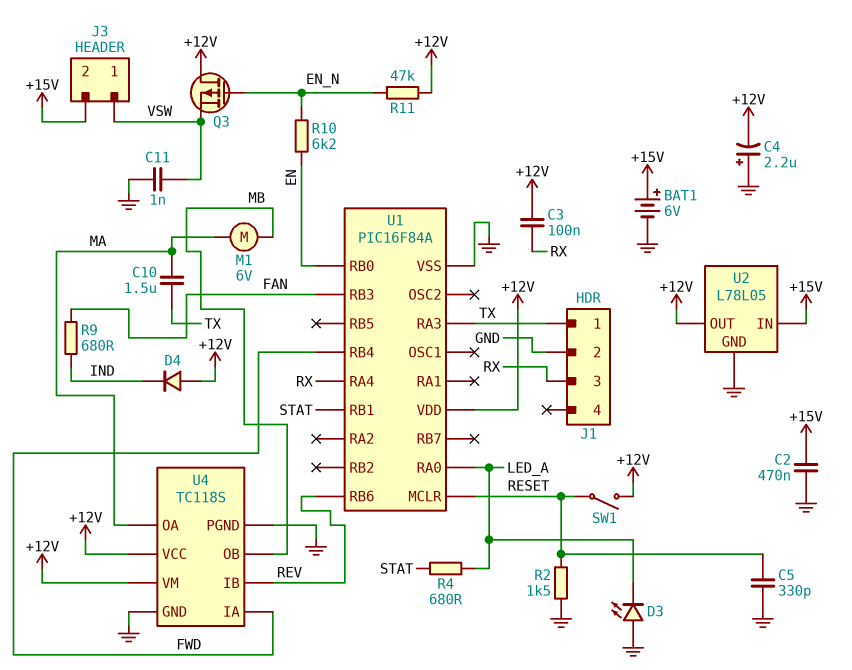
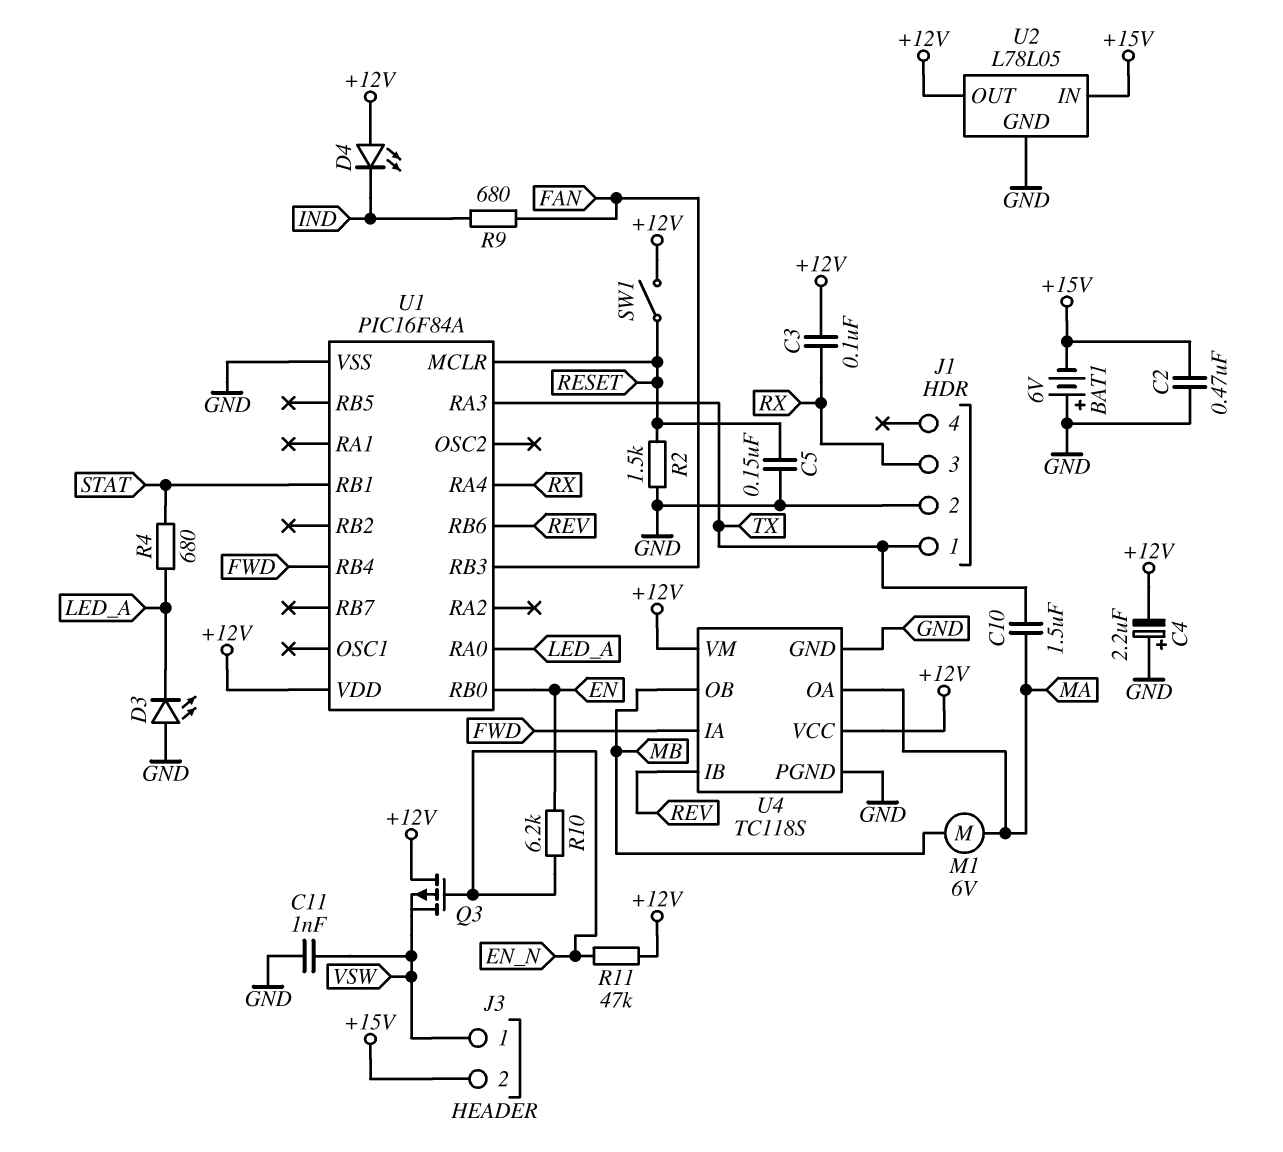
BAT1: 6V (plus +15V, minus GND) -> 6V (plus GND, minus +15V)
C5: 330pF (GND, RESET) -> 150nF (GND, RESET)
D4: diode (A +12V, K IND) -> LED (A +12V, K IND)

